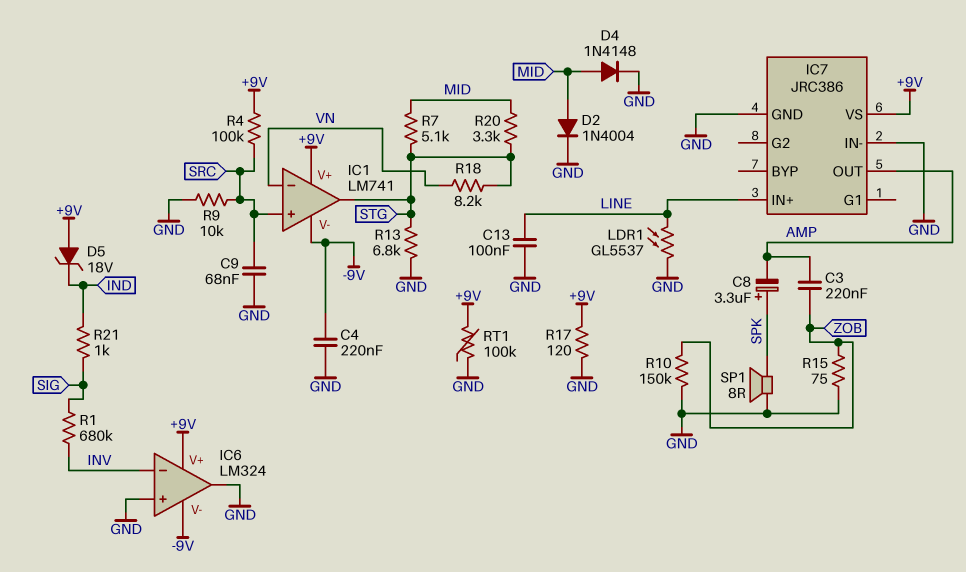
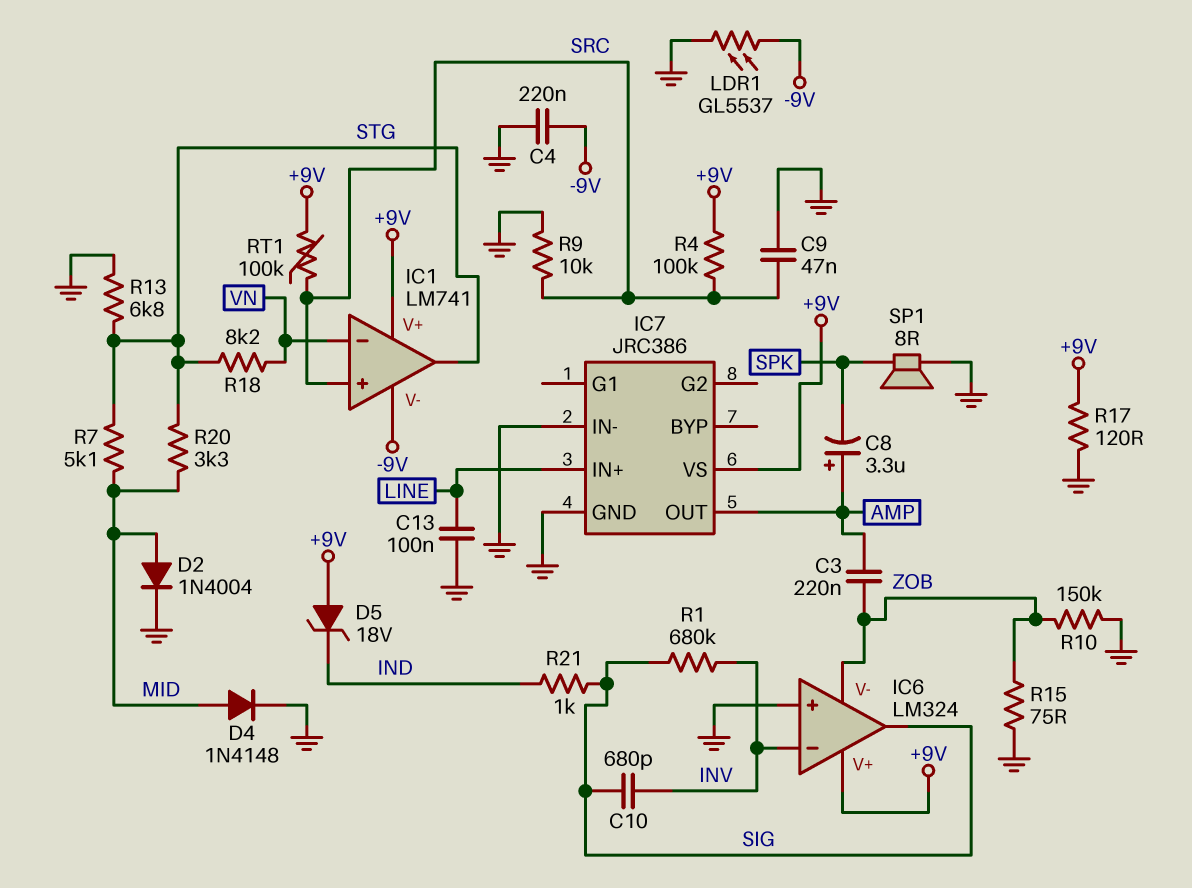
C8: 3.3uF (plus SPK, minus AMP) -> 3.3uF (plus AMP, minus SPK)
C9: 68nF (GND, SRC) -> 47nF (GND, SRC)
C10: none -> 680pF (INV, SIG)
IC6 pin V-: -9V -> ZOB
IC6 pin out: GND -> SIG
LDR1: GL5537 (GND, LINE) -> GL5537 (-9V, GND)
RT1: 100k (+9V, GND) -> 100k (+9V, SRC)

